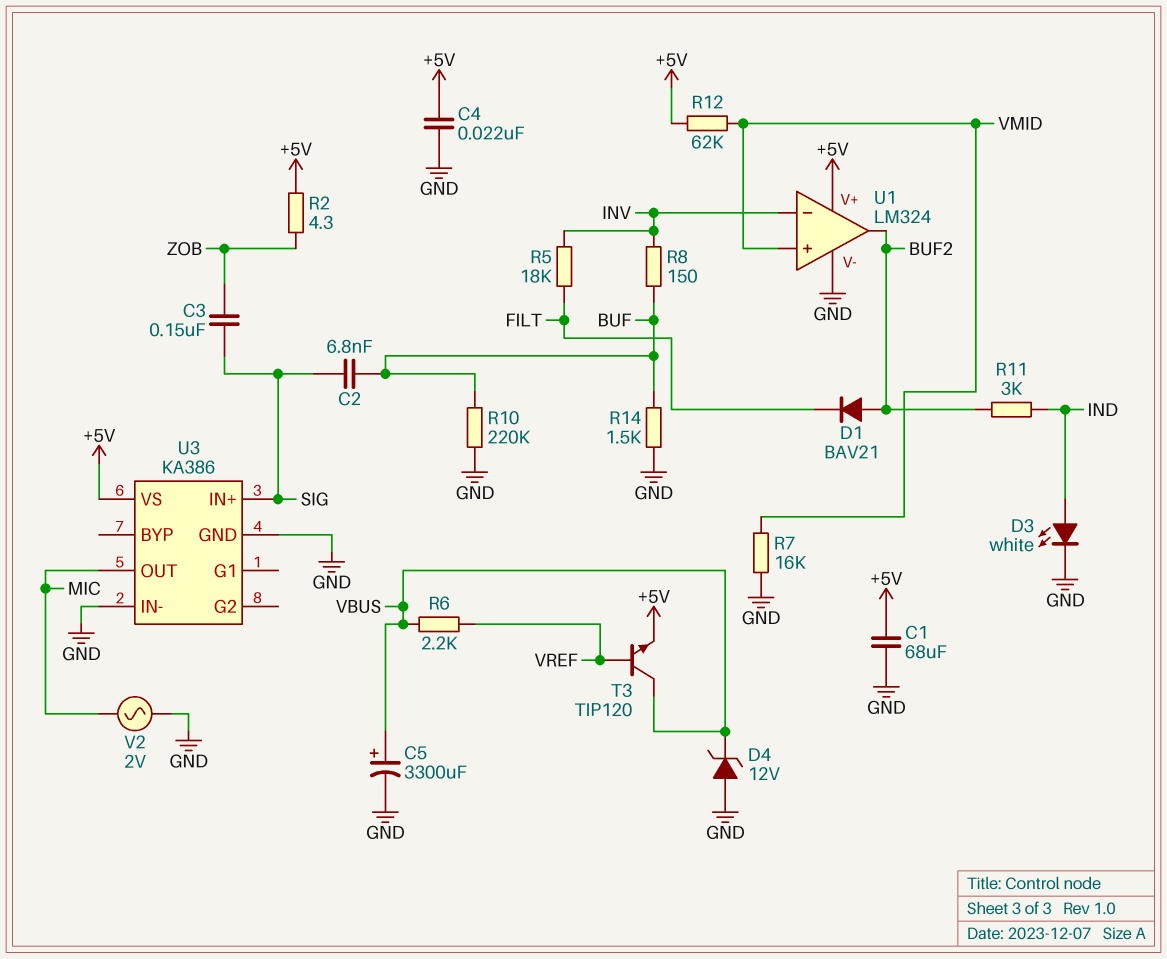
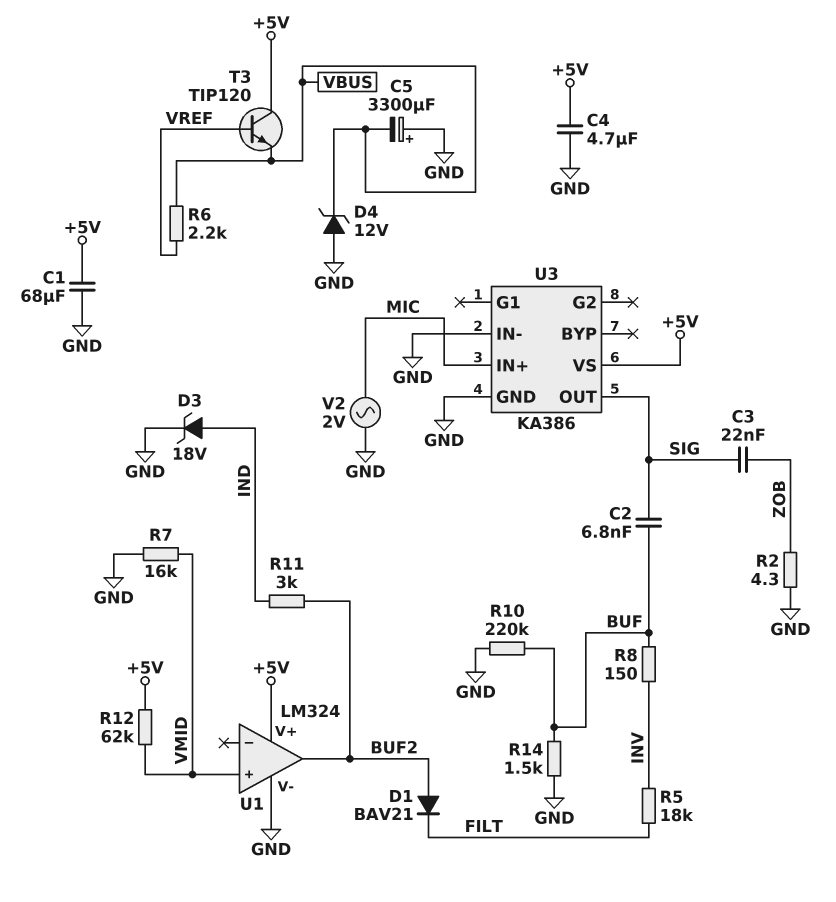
C3: 150nF (SIG, ZOB) -> 22nF (SIG, ZOB)
C4: 22nF (+5V, GND) -> 4.7uF (+5V, GND)
C5: 3300uF (plus VBUS, minus GND) -> 3300uF (plus GND, minus VBUS)
D3: LED white (A IND, K GND) -> zener 18V (A IND, K GND)
R2: 4.3 (+5V, ZOB) -> 4.3 (GND, ZOB)
T3: NPN TIP120 (B VREF, C VBUS, E +5V) -> NPN TIP120 (B VREF, C +5V, E VBUS)
U1 pin in-: INV -> none
U3 pin IN+: SIG -> MIC
U3 pin OUT: MIC -> SIG

